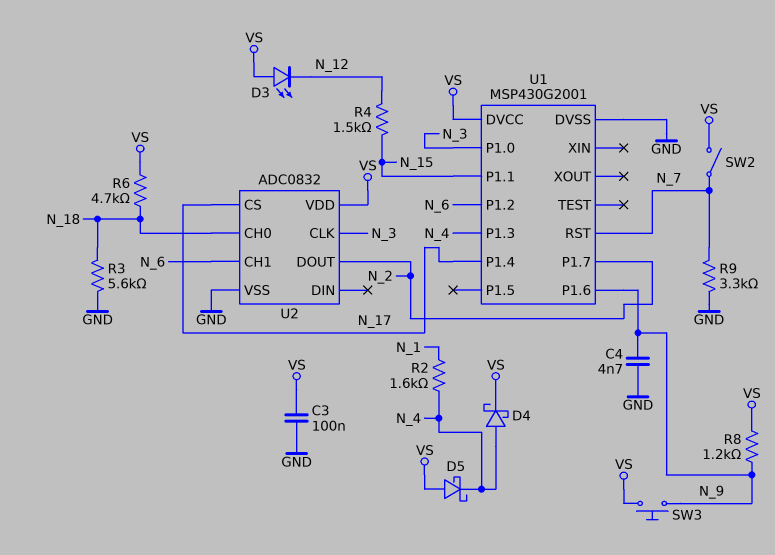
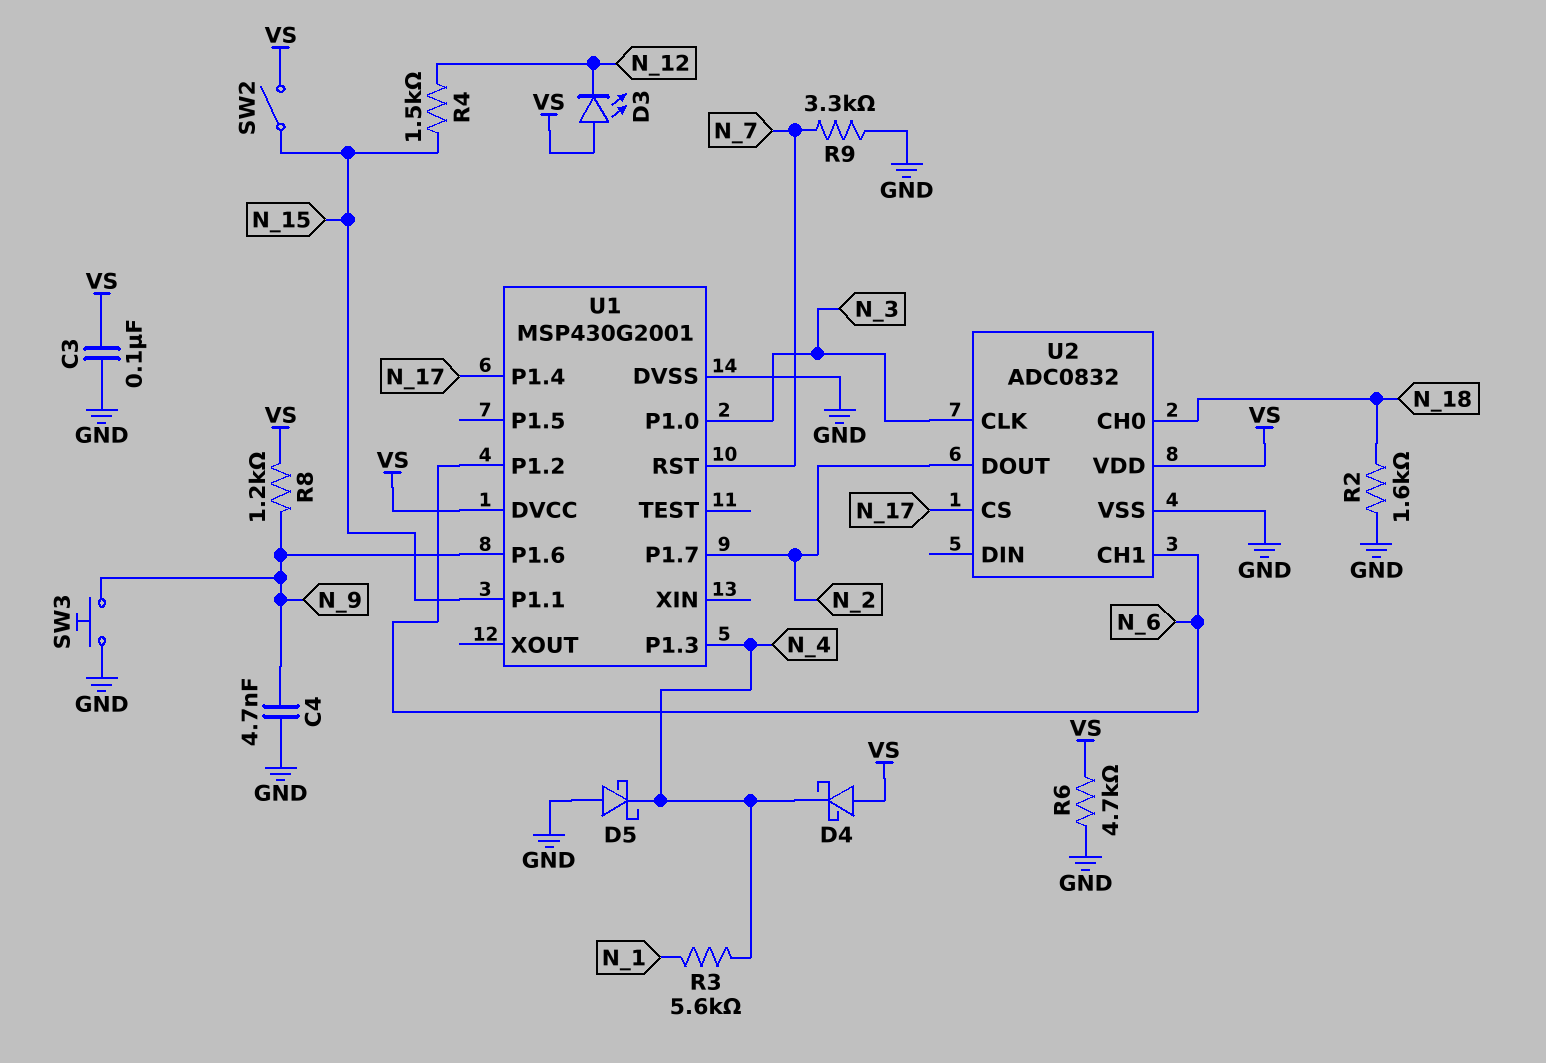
D4: schottky (A N_4, K VS) -> schottky (A VS, K N_4)
D5: schottky (A VS, K N_4) -> schottky (A GND, K N_4)
R2: 1.6k (N_1, N_4) -> 1.6k (GND, N_18)
R3: 5.6k (GND, N_18) -> 5.6k (N_1, N_4)
R6: 4.7k (N_18, VS) -> 4.7k (GND, VS)
SW2: switch (N_7, VS) -> switch (N_15, VS)
SW3: button (N_9, VS) -> button (GND, N_9)

